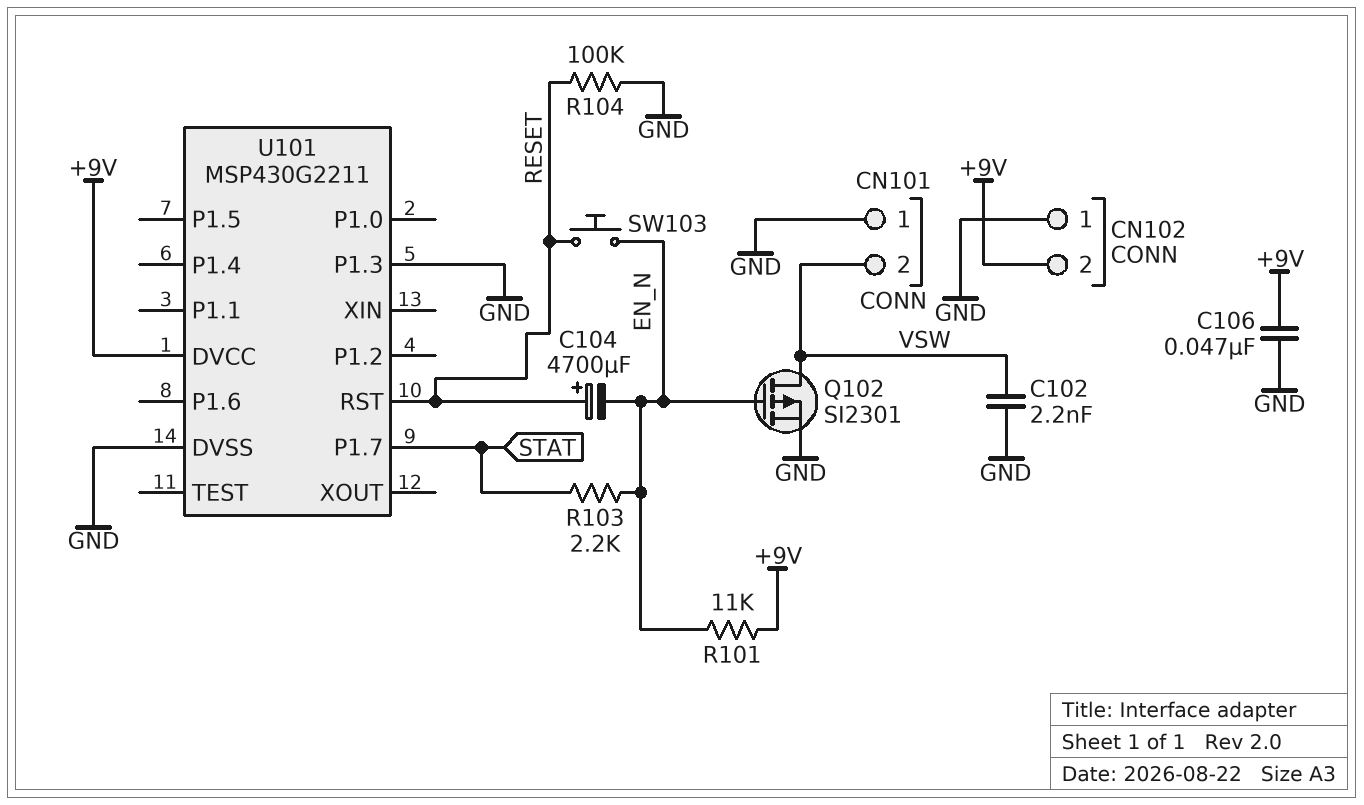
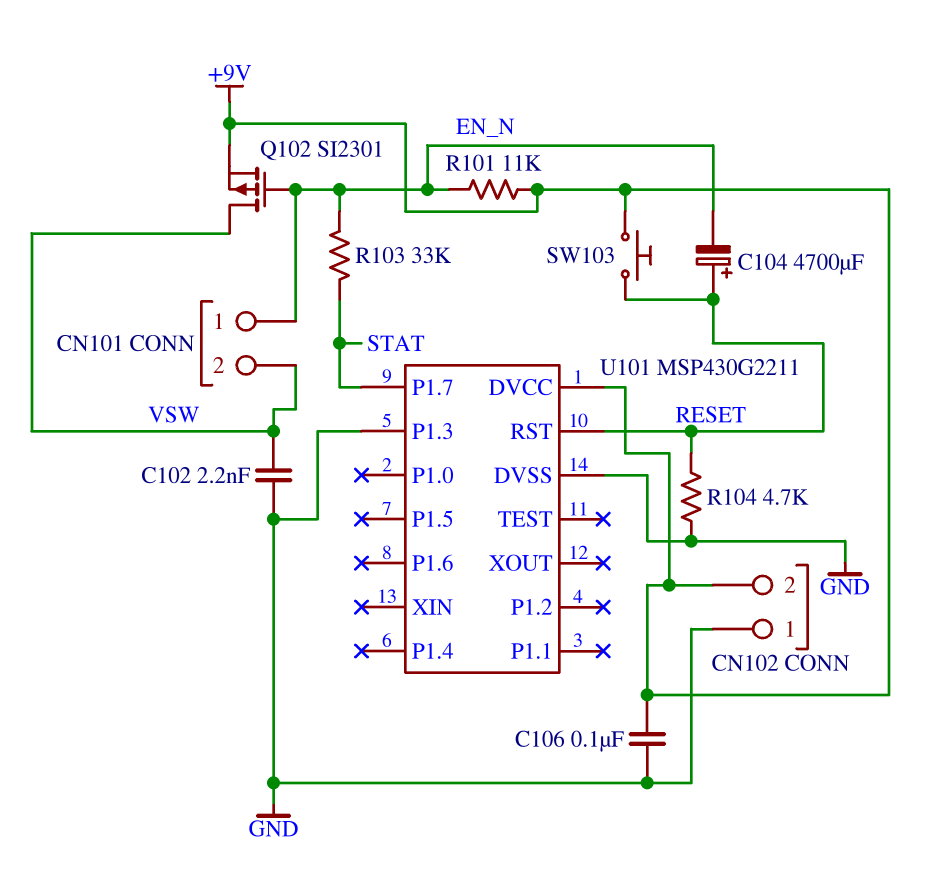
C106: 47nF (+9V, GND) -> 100nF (+9V, GND)
CN101 pin 1: GND -> EN_N
Q102: PMOS SI2301 (G EN_N, D VSW, S GND) -> PMOS SI2301 (G EN_N, D VSW, S +9V)
R103: 2.2k (EN_N, STAT) -> 33k (EN_N, STAT)
R104: 100k (GND, RESET) -> 4.7k (GND, RESET)
SW103: button (EN_N, RESET) -> button (+9V, RESET)

